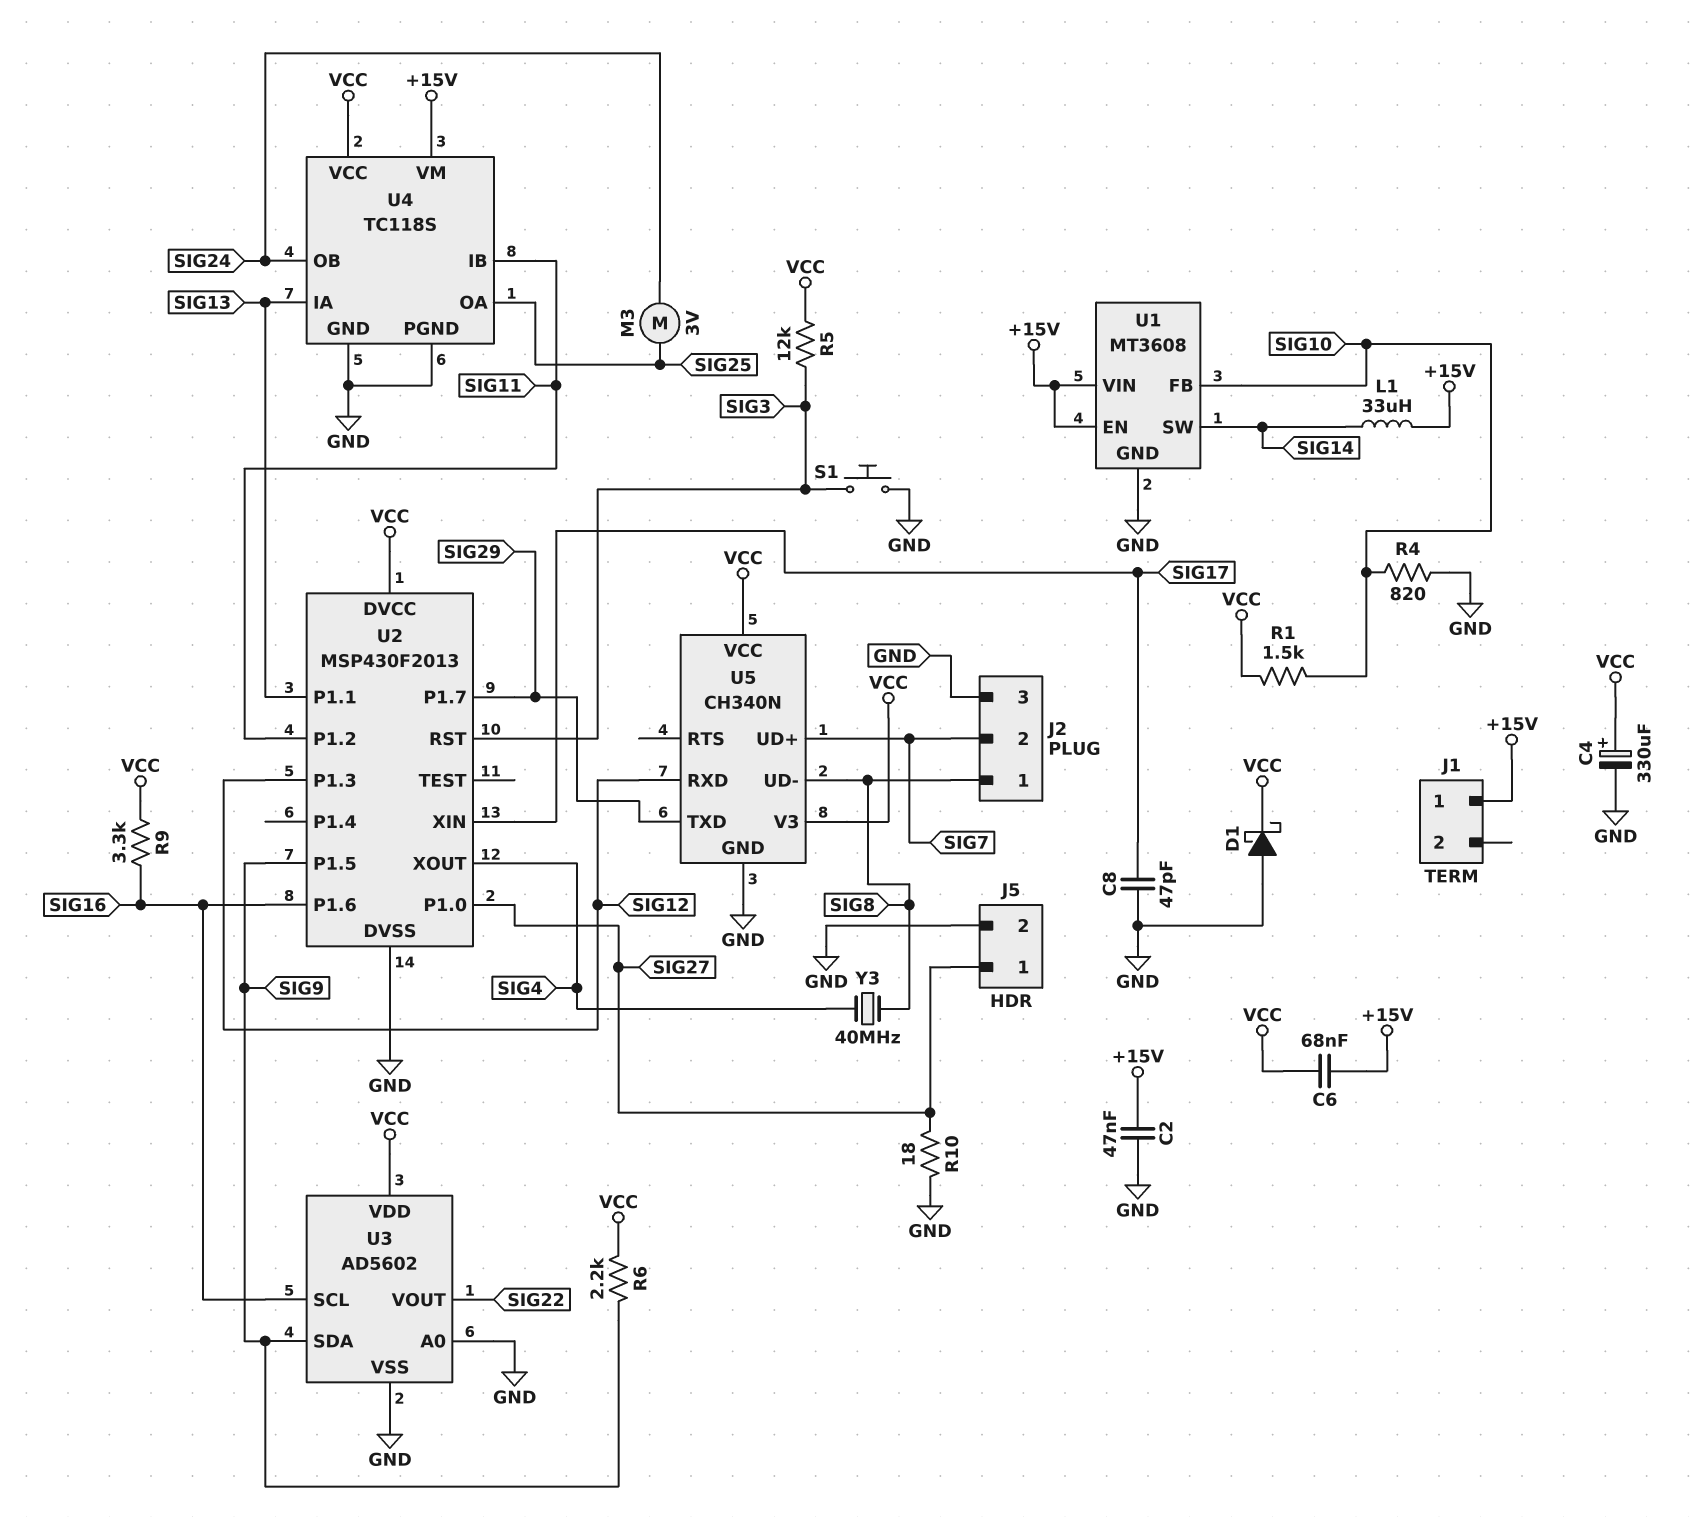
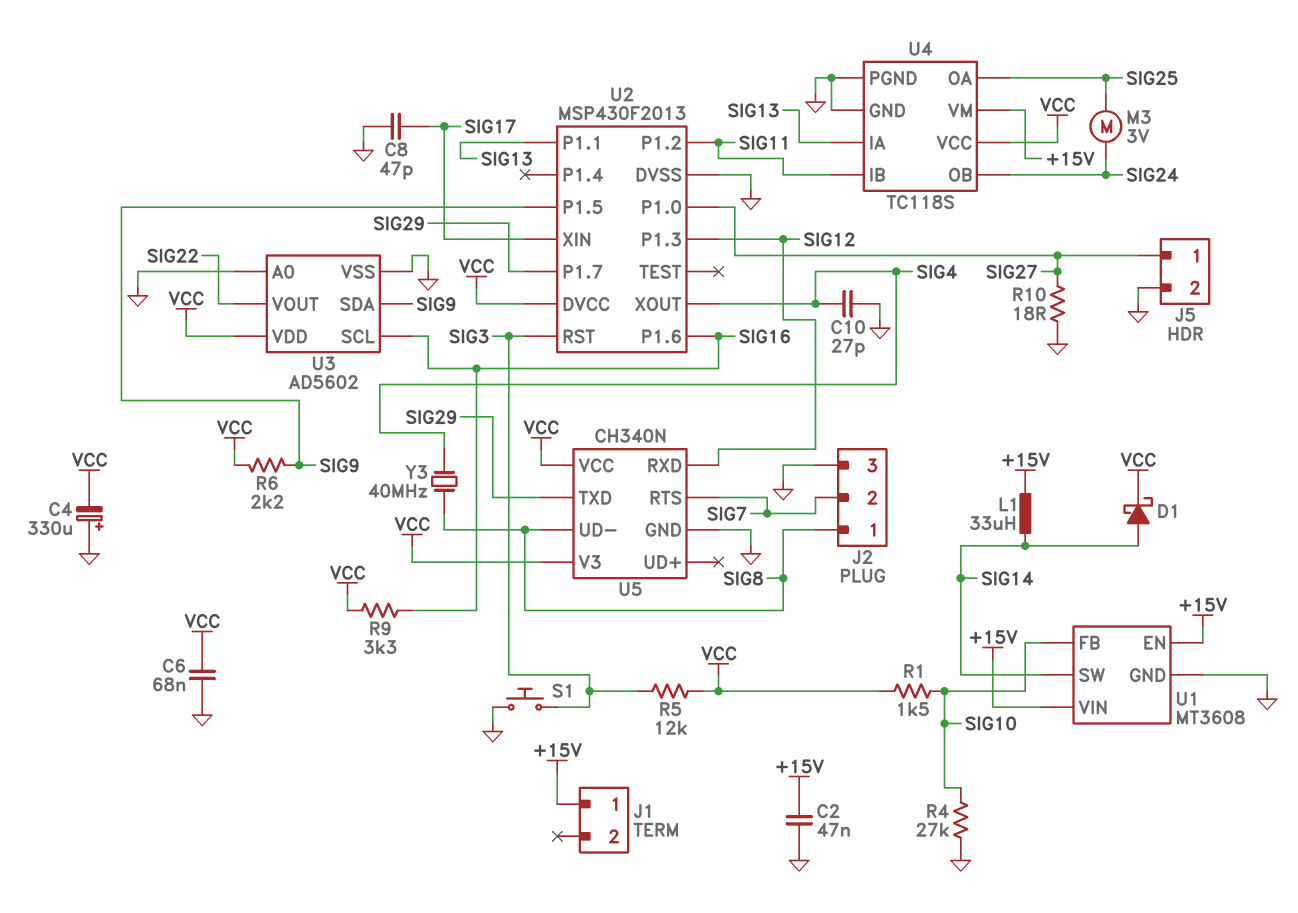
C4: 330uF (plus VCC, minus GND) -> 330uF (plus GND, minus VCC)
C6: 68nF (+15V, VCC) -> 68nF (GND, VCC)
C10: none -> 27pF (GND, SIG4)
D1: schottky (A GND, K VCC) -> schottky (A SIG14, K VCC)
R4: 820 (GND, SIG10) -> 27k (GND, SIG10)
U5 pin RTS: none -> SIG7
U5 pin UD+: SIG7 -> none

